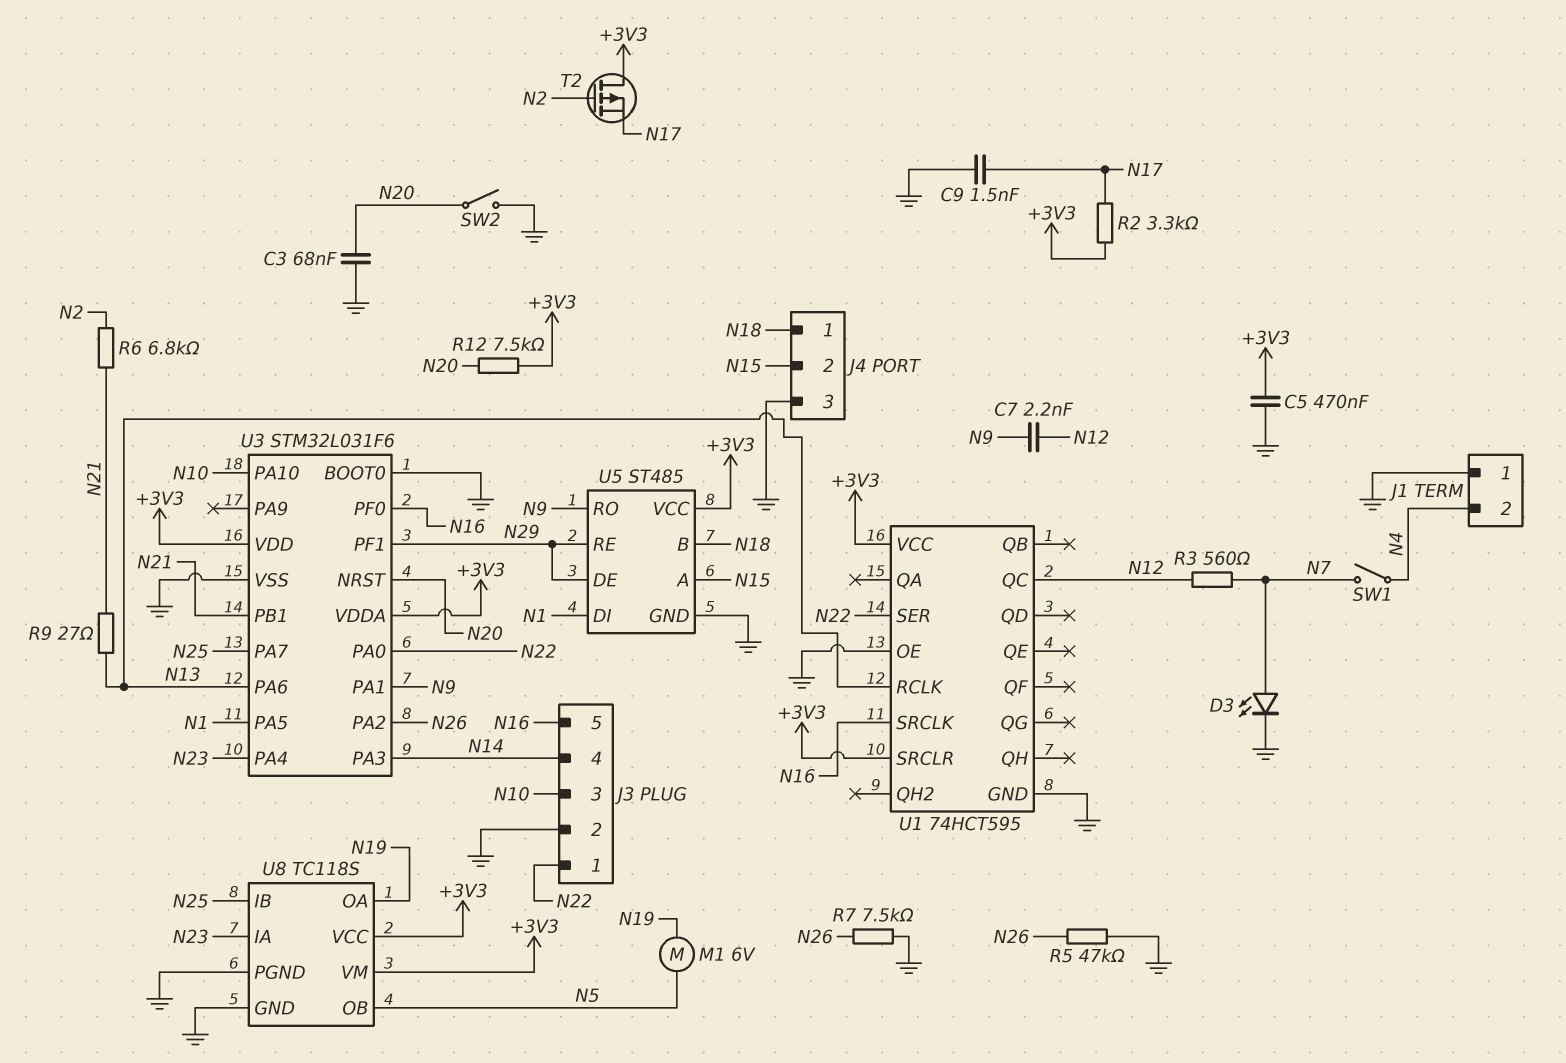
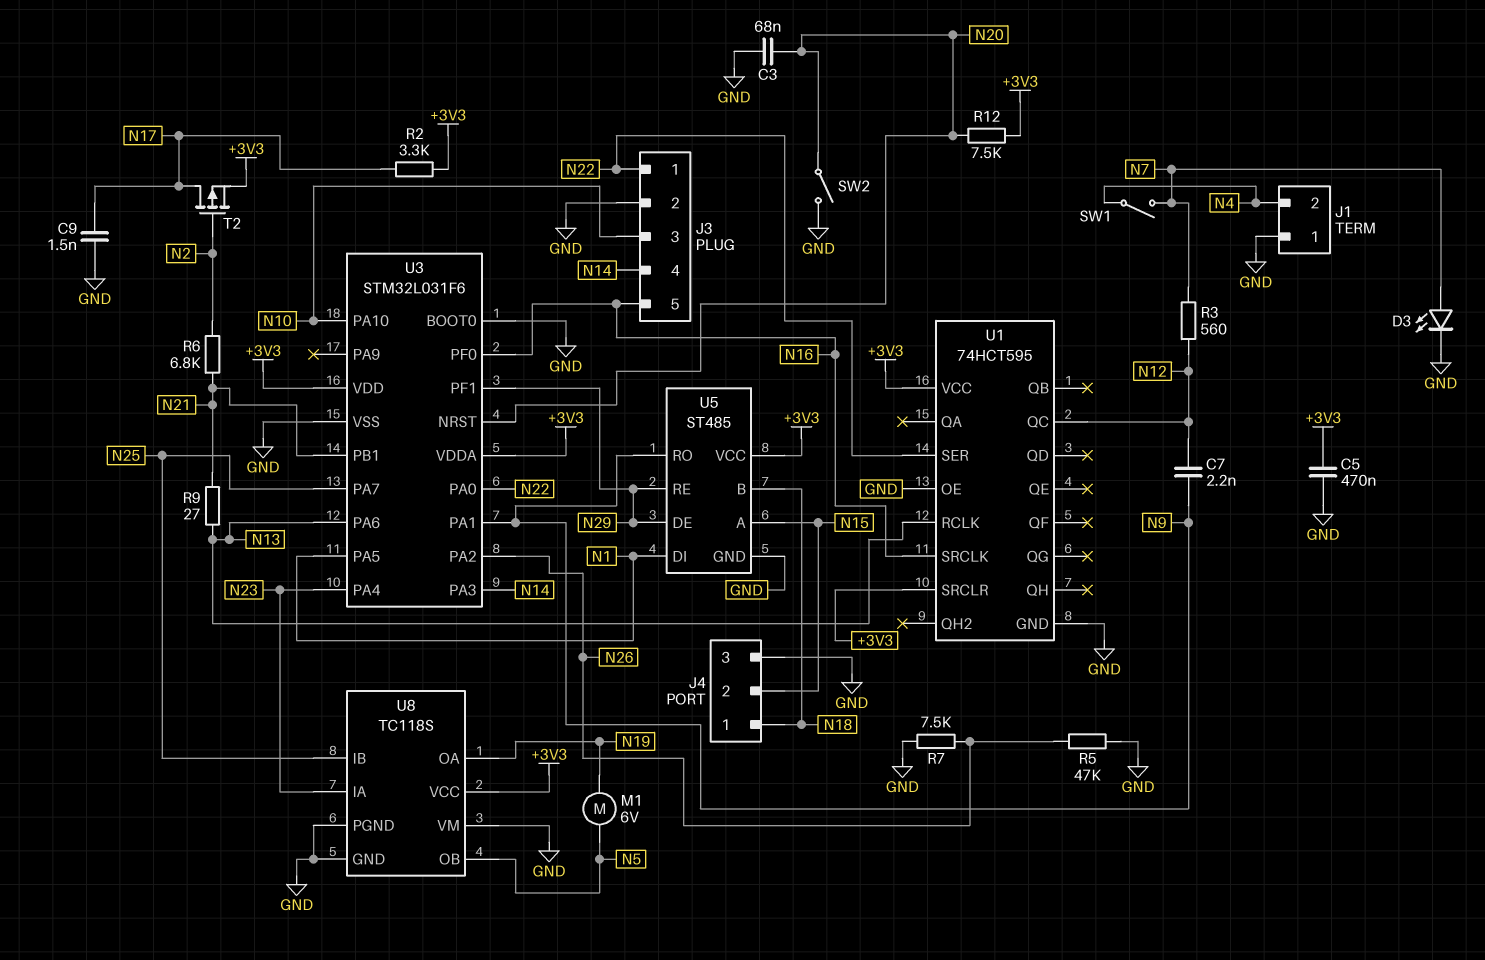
T2: PMOS (G N2, D +3V3, S N17) -> PMOS (G N2, D N17, S +3V3)
U8 pin VM: +3V3 -> GND

